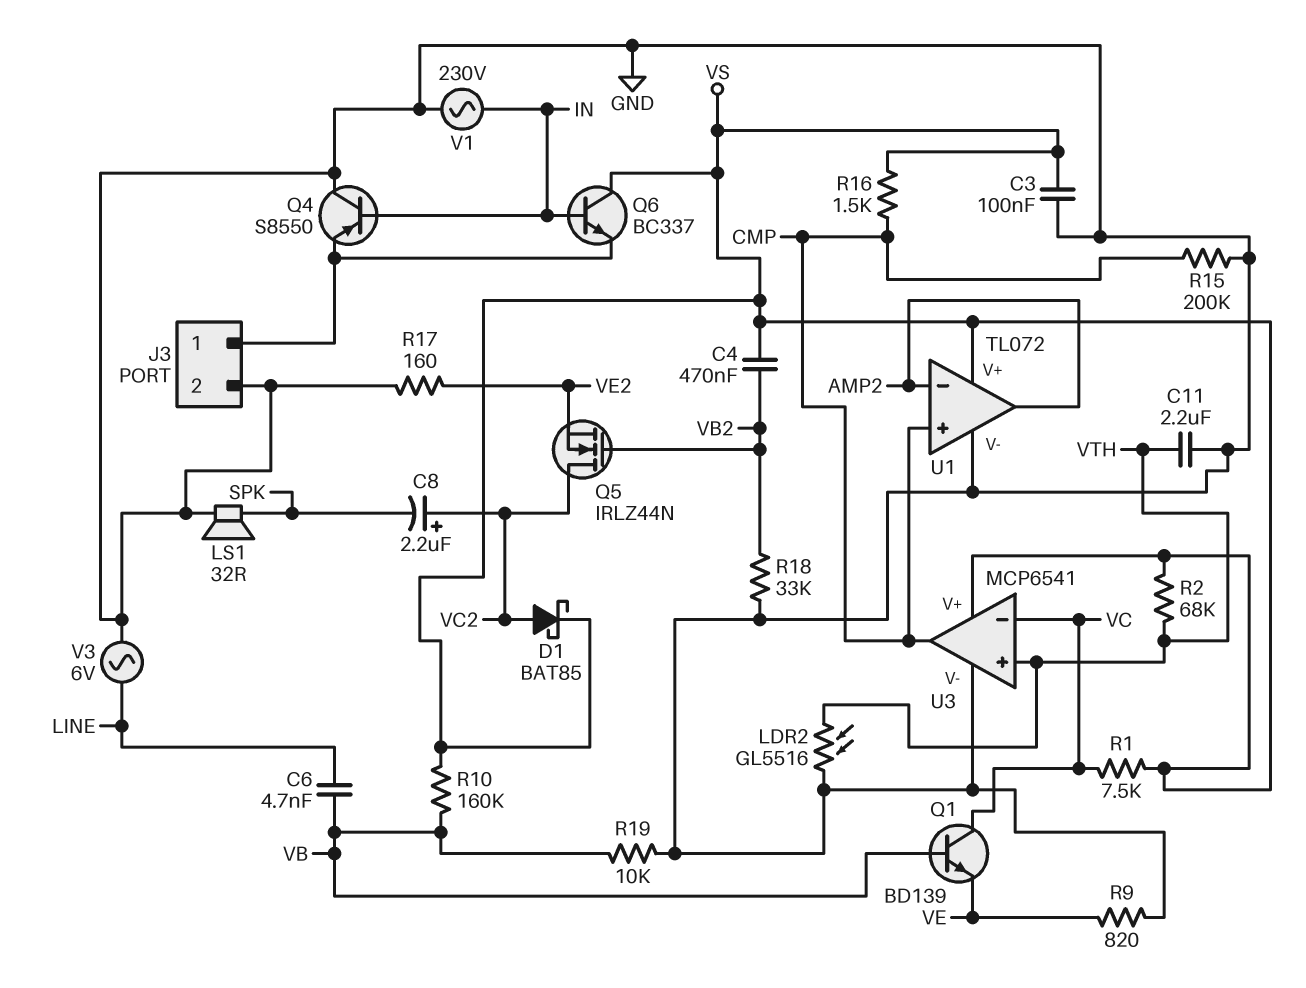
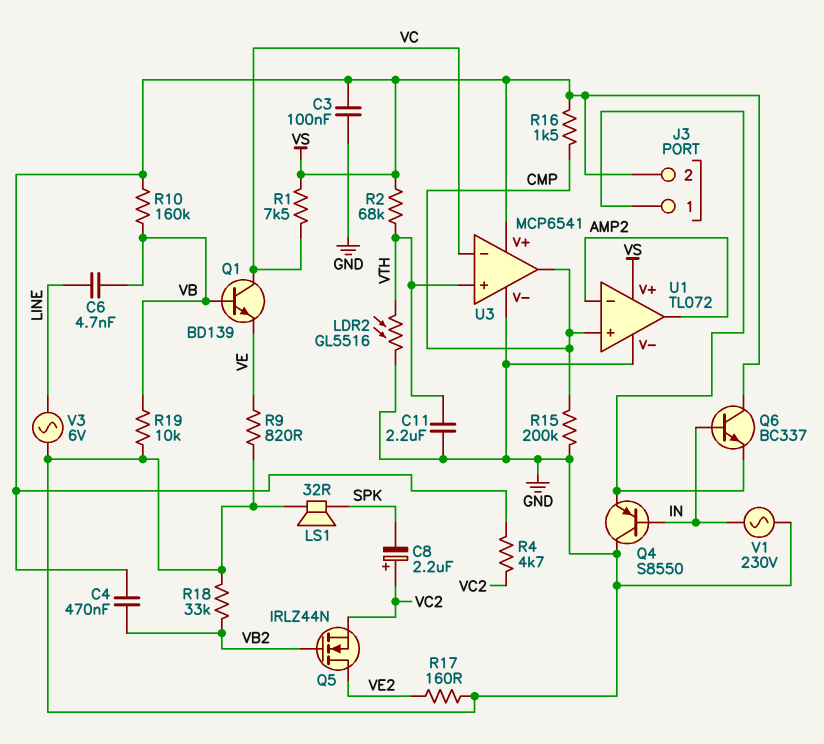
D1: schottky BAT85 (A VC2, K VS) -> none
J3 pin 2: GND -> VS
Q5: NMOS IRLZ44N (G VB2, D VC2, S VE2) -> NMOS IRLZ44N (G VB2, D VE2, S VC2)
R4: none -> 4.7k (VC2, VS)

